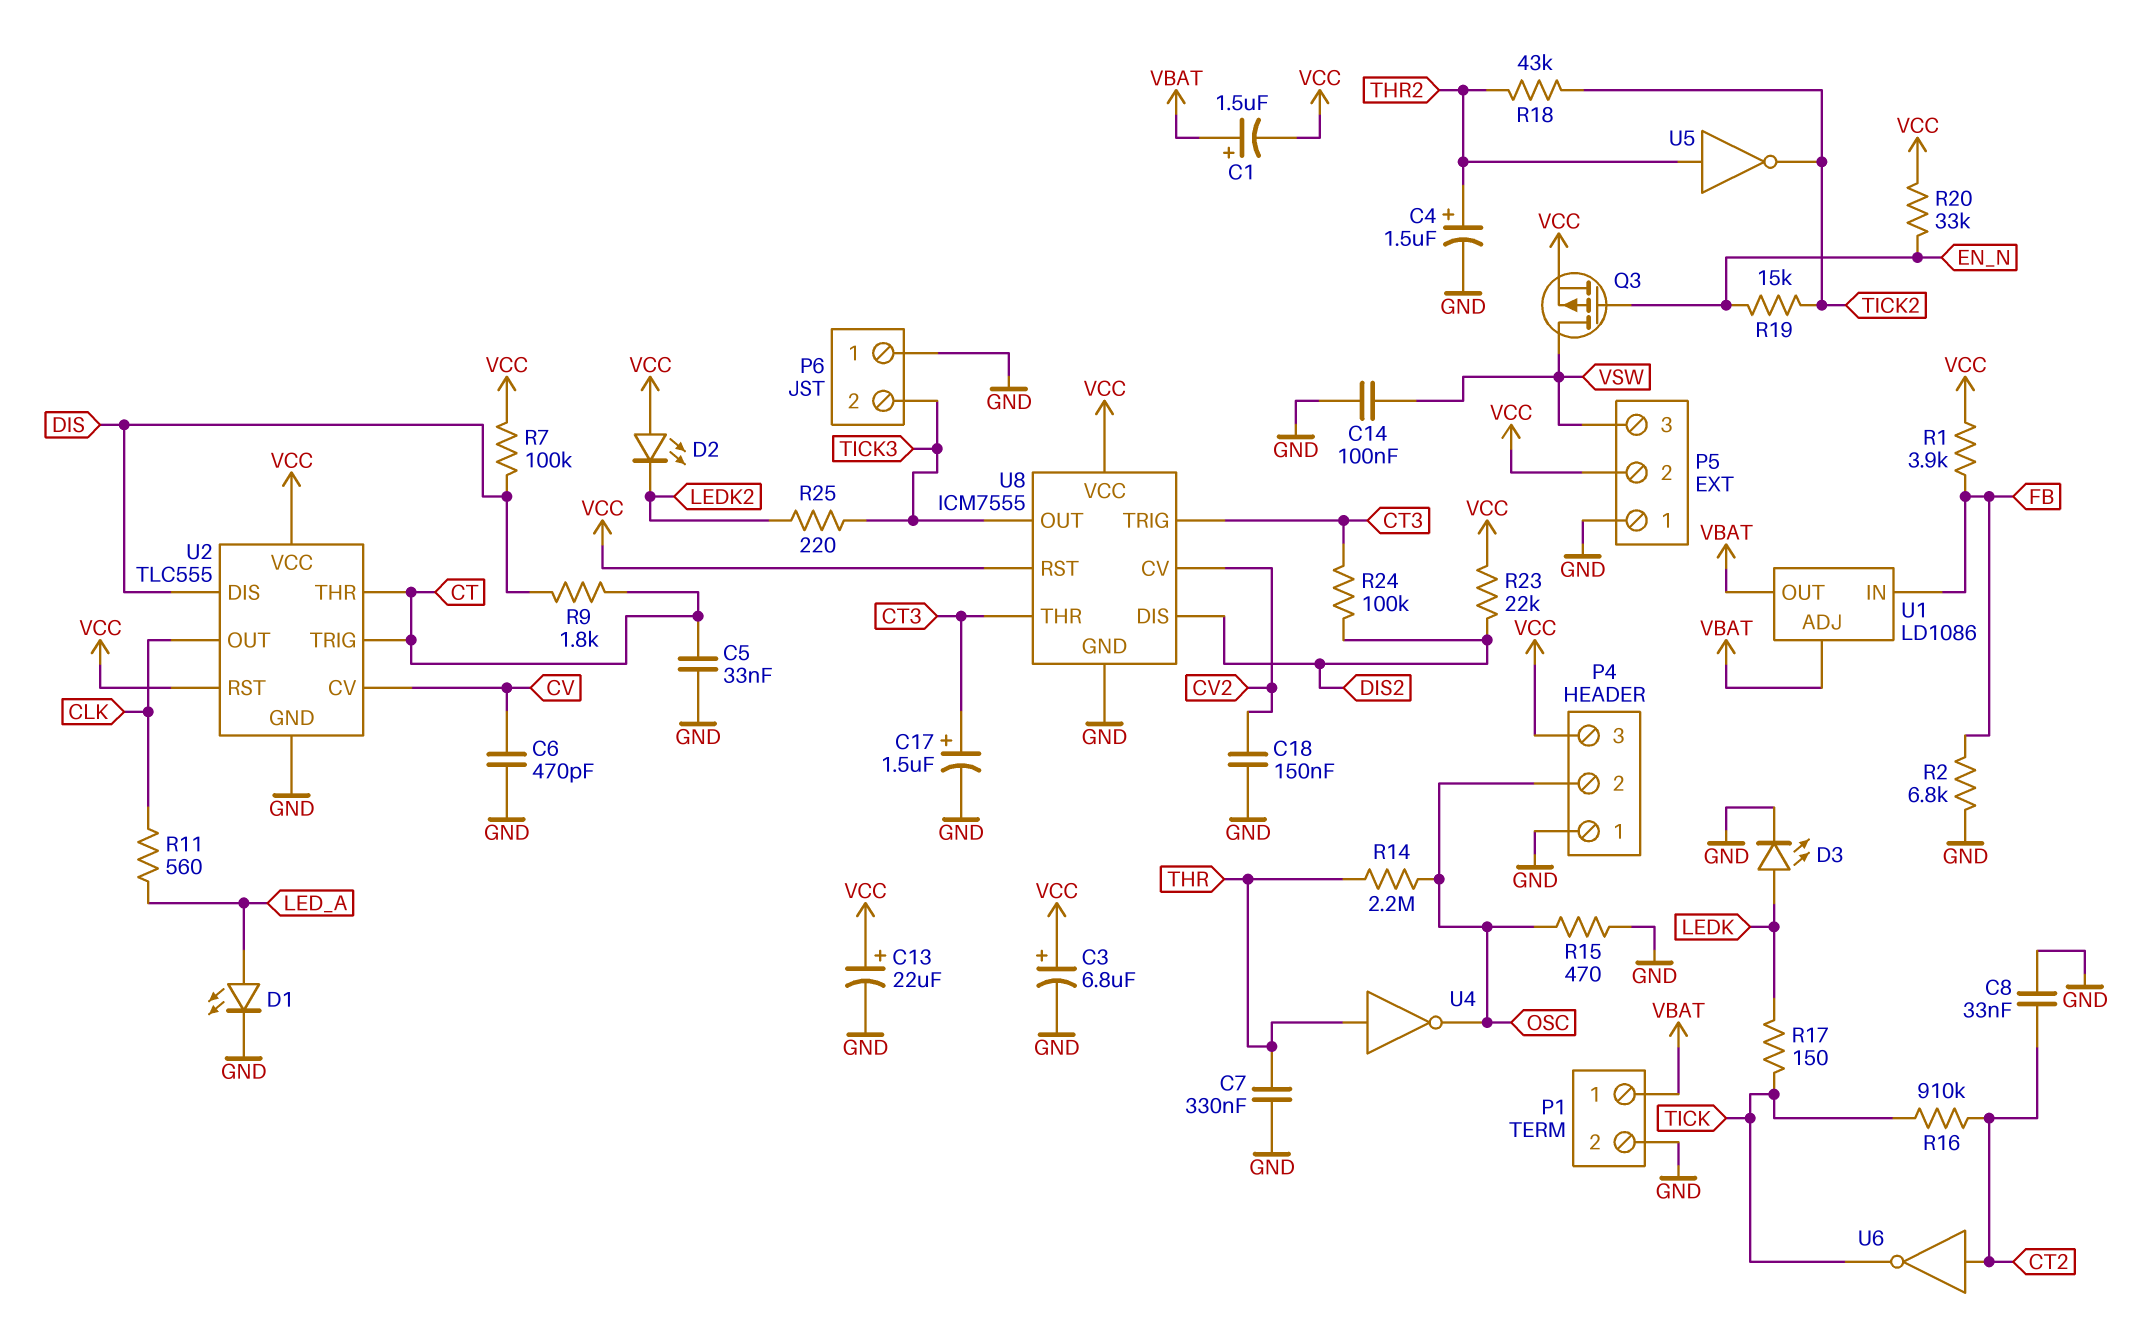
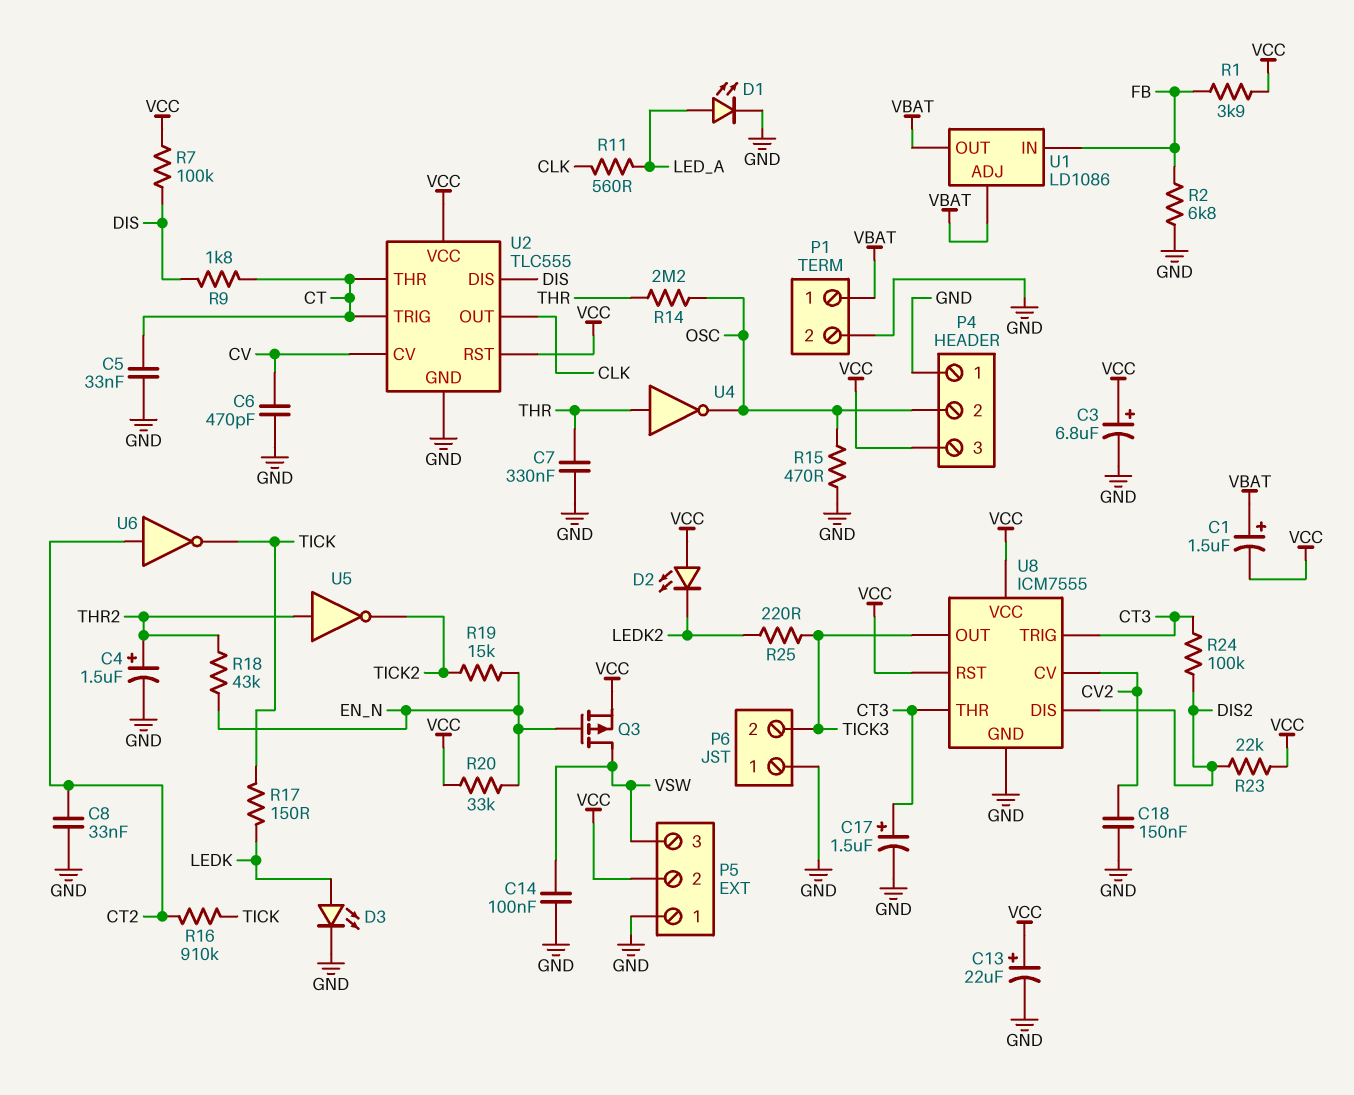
R18: 43k (THR2, TICK2) -> 43k (EN_N, THR2)

